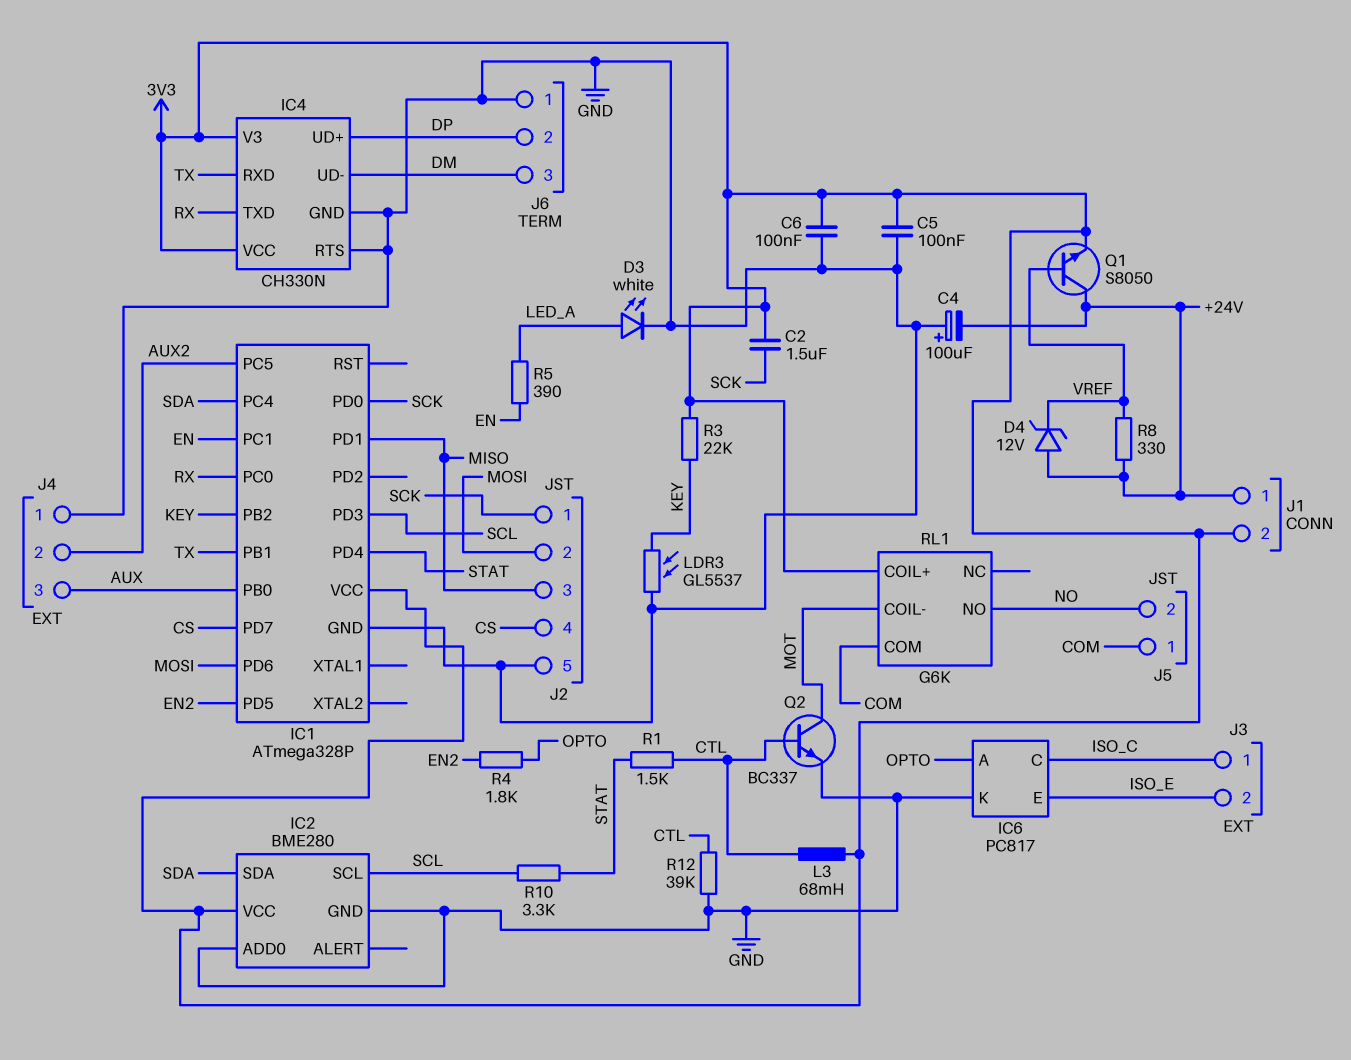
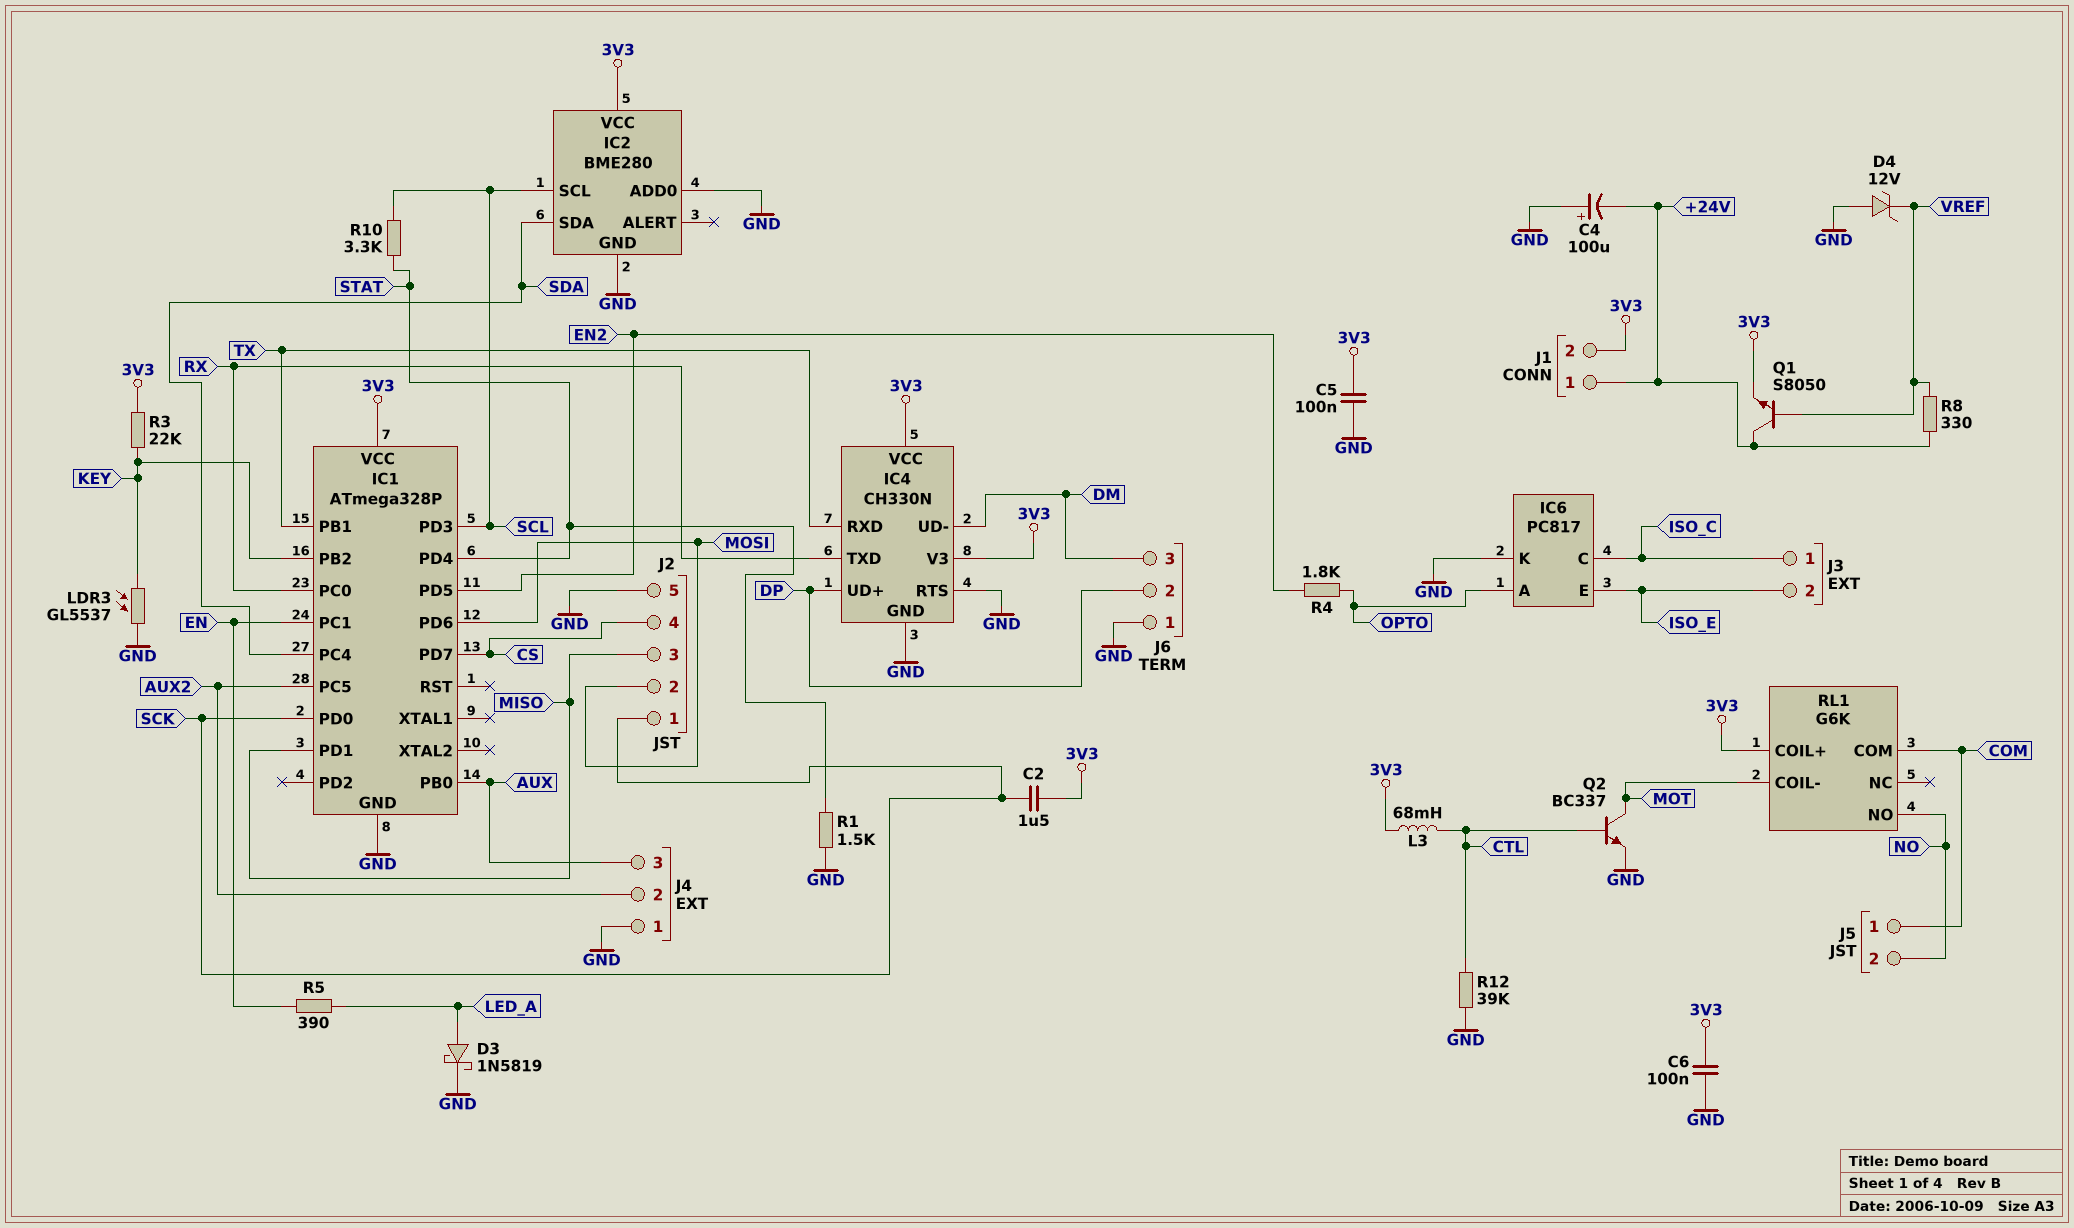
D3: LED white (A LED_A, K GND) -> schottky 1N5819 (A LED_A, K GND)
D4: zener 12V (A +24V, K VREF) -> zener 12V (A GND, K VREF)
R1: 1.5k (CTL, STAT) -> 1.5k (GND, STAT)

